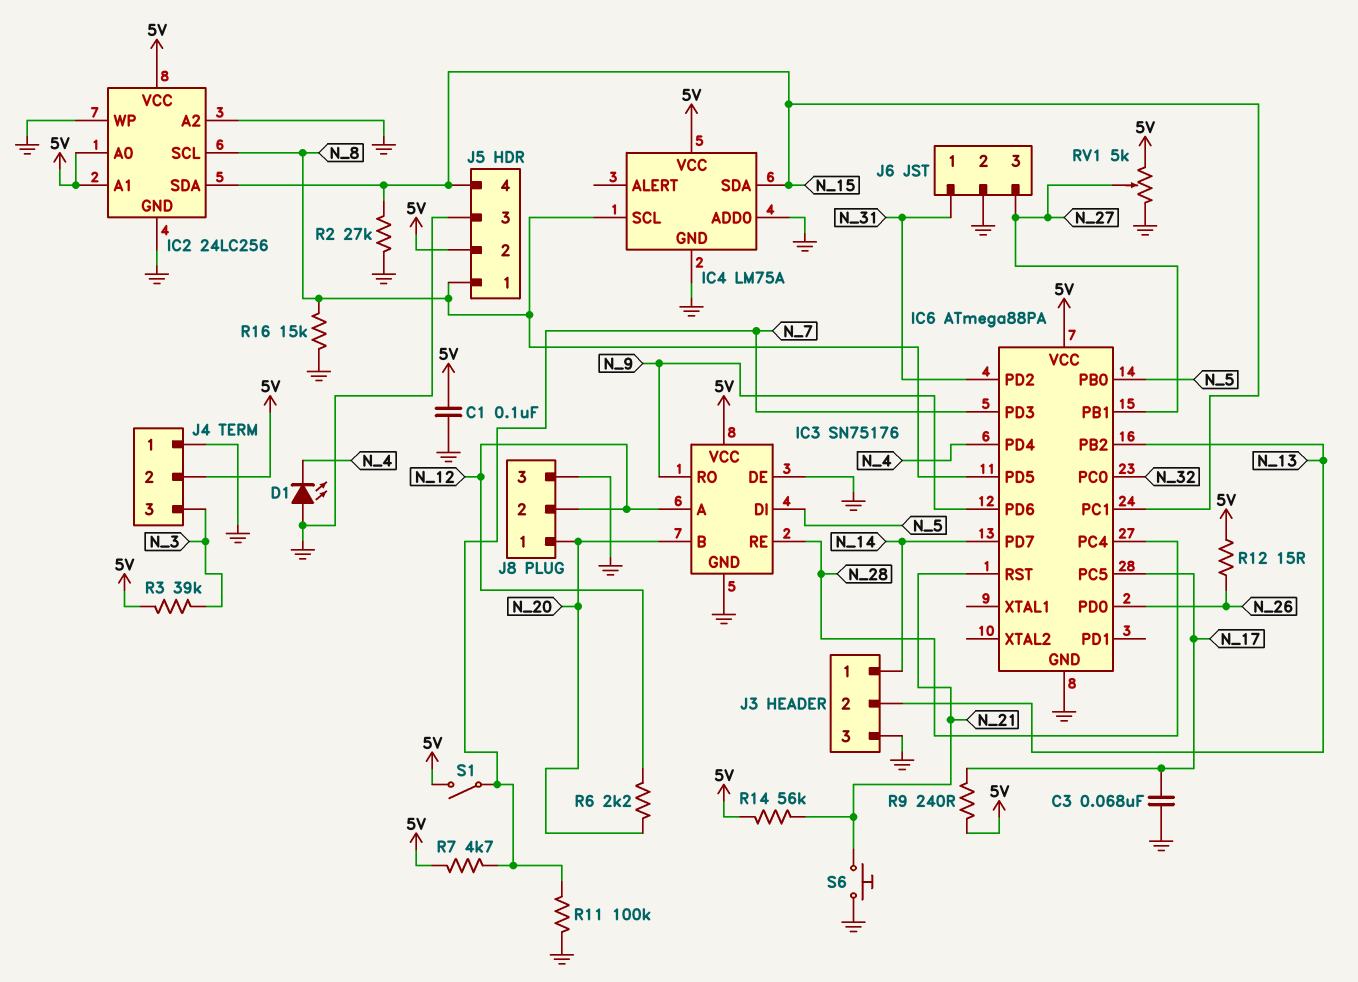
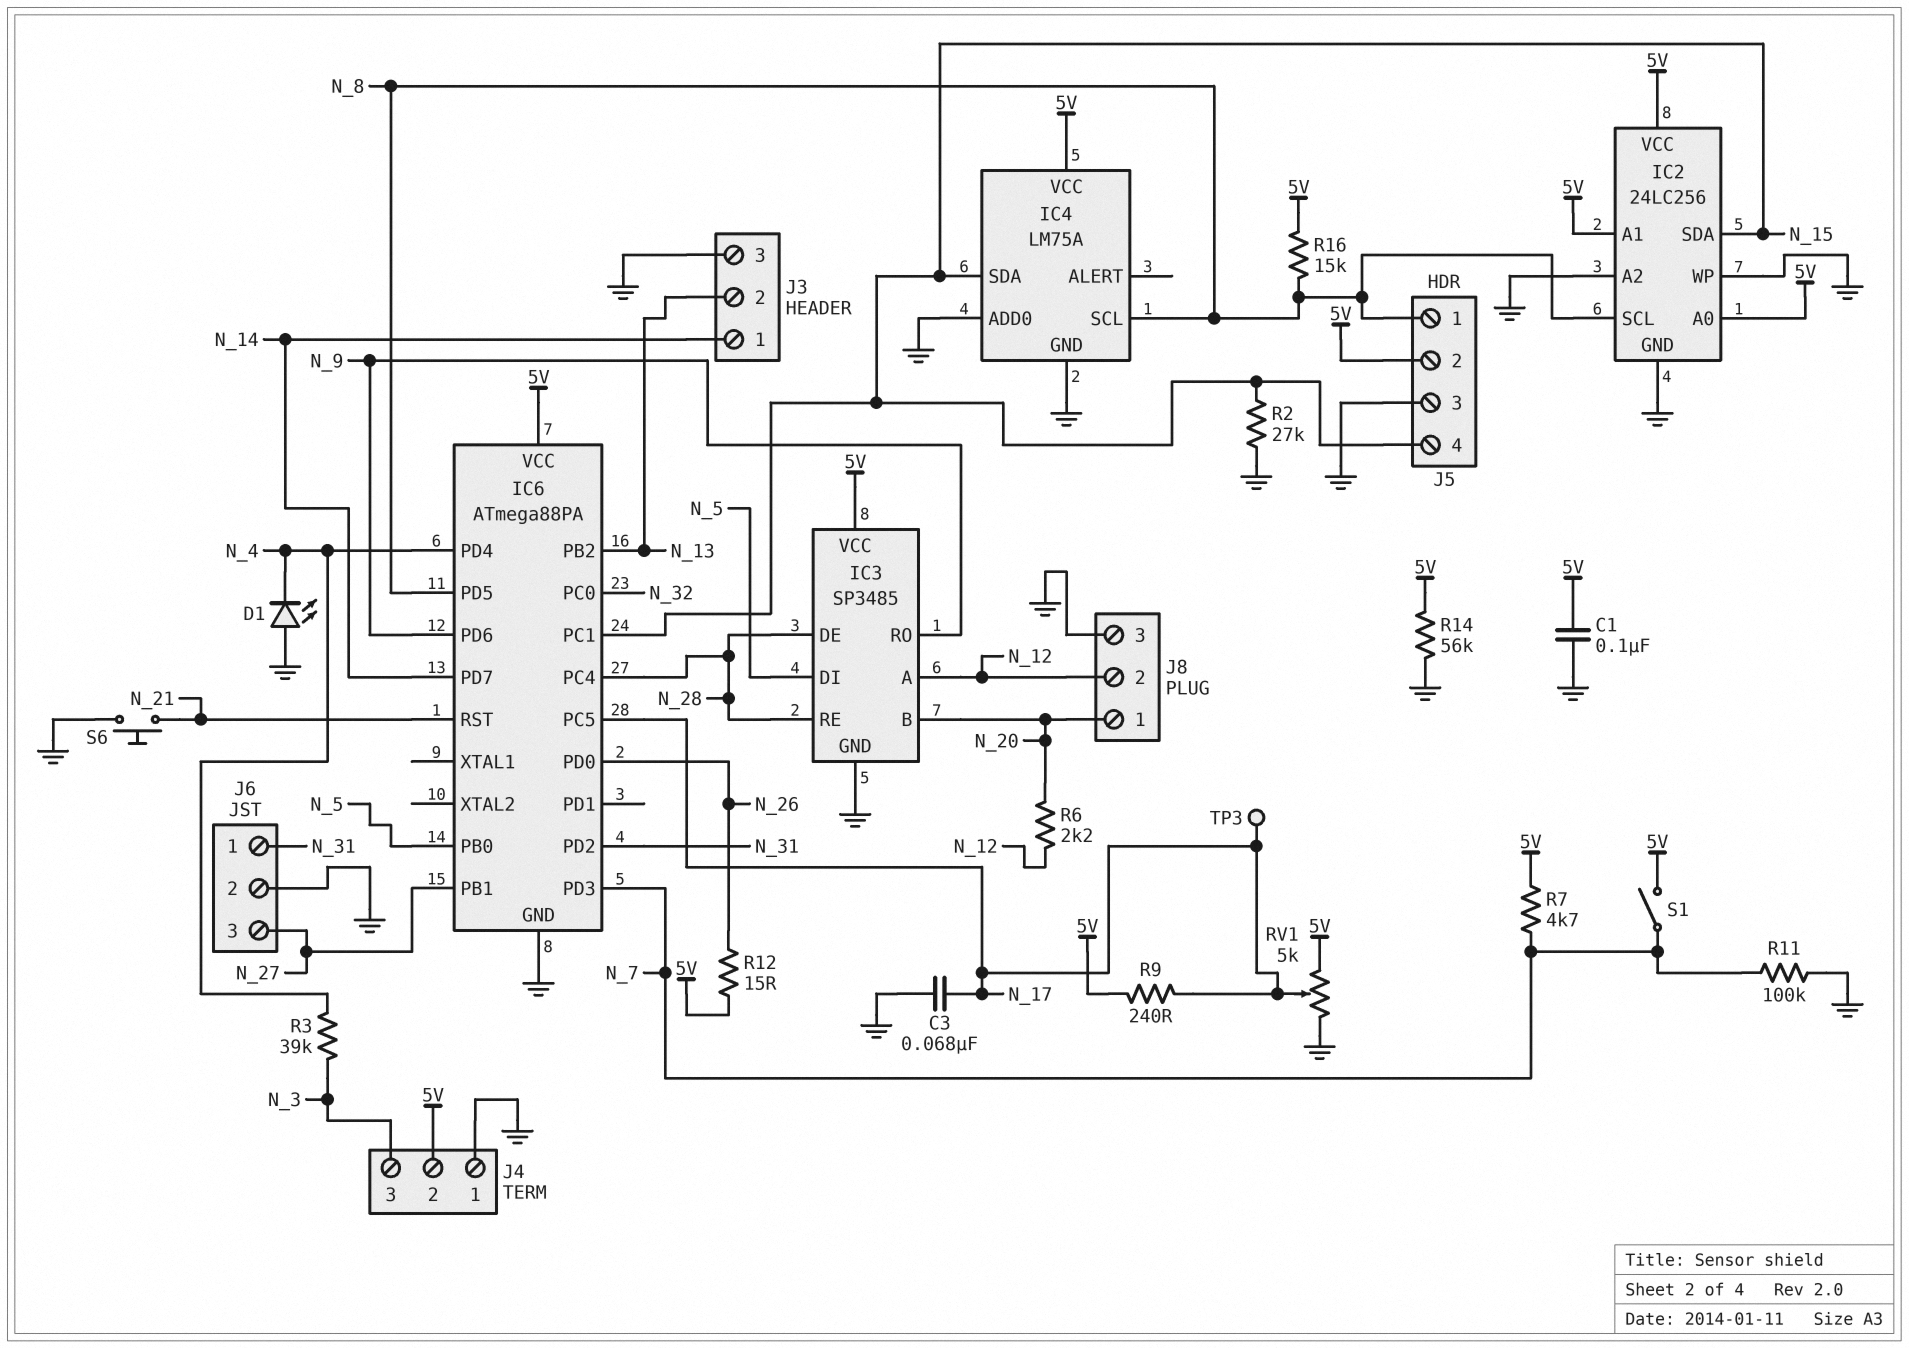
IC3: SN75176 -> SP3485
IC3 pin DE: GND -> N_28
R3: 39k (5V, N_3) -> 39k (N_3, N_4)
R14: 56k (5V, N_21) -> 56k (5V, GND)
R16: 15k (GND, N_8) -> 15k (5V, N_8)
RV1: 5k (5V, GND, wiper N_27) -> 5k (5V, GND, wiper N_17)
TP3: none -> test point (N_17)

